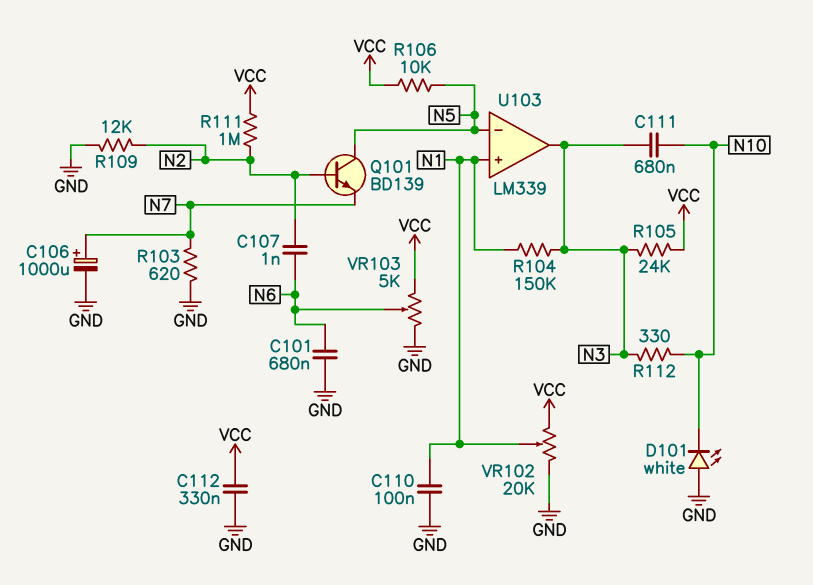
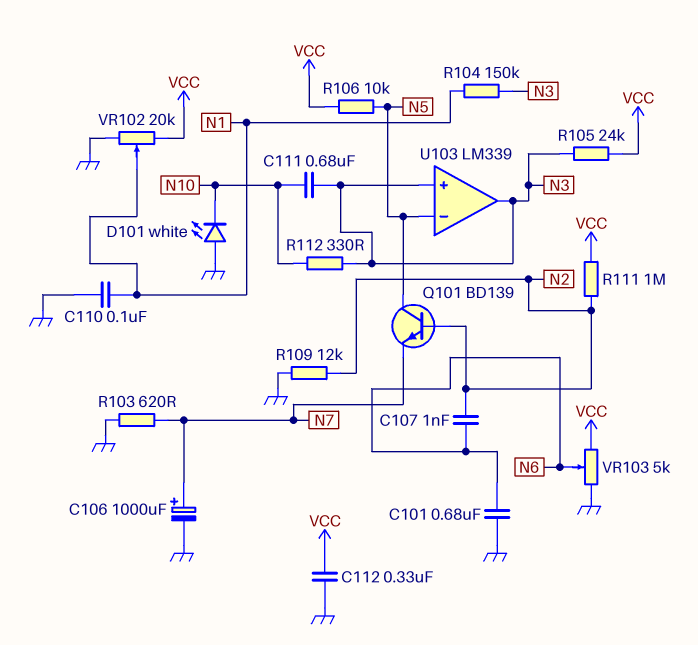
U103 pin in+: N1 -> N3

